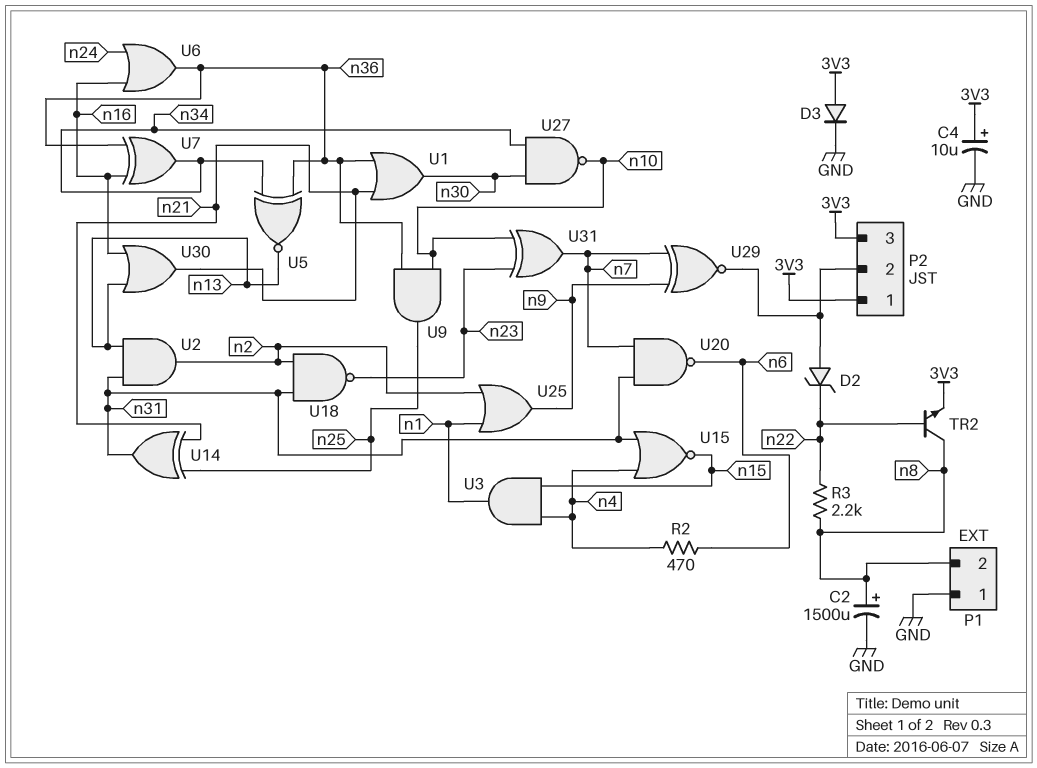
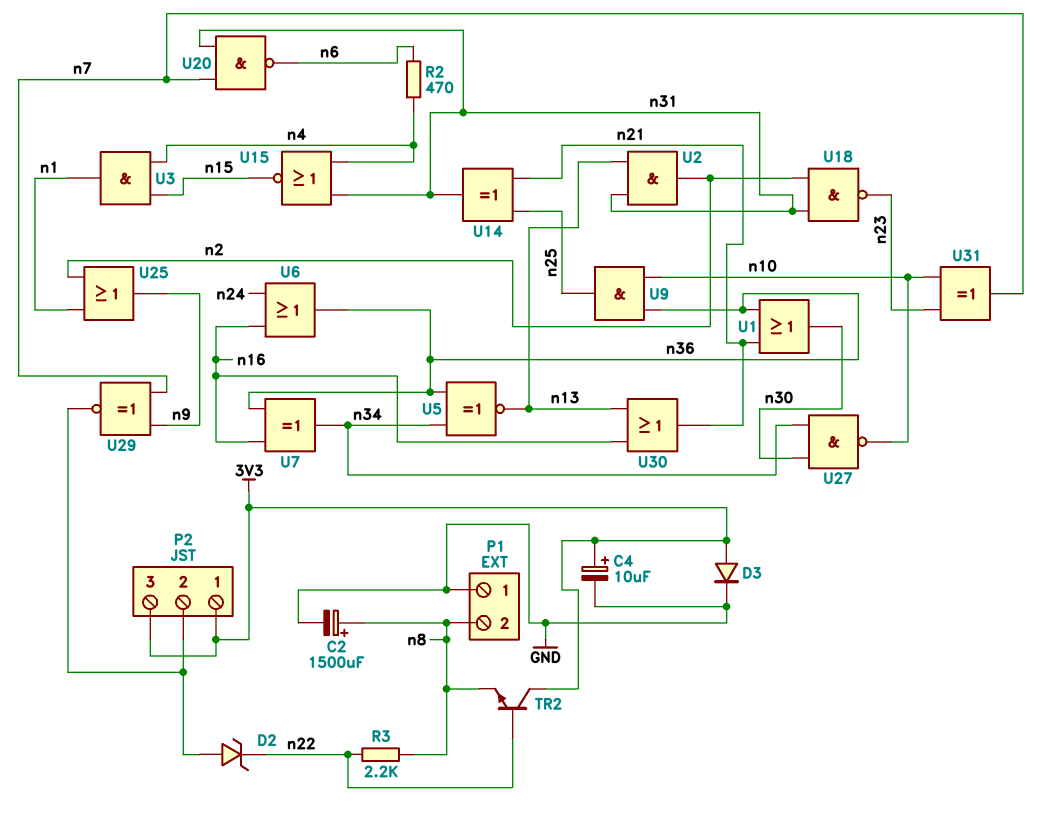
TR2: NPN (B n22, C n8, E 3V3) -> NPN (B n22, C 3V3, E n8)

